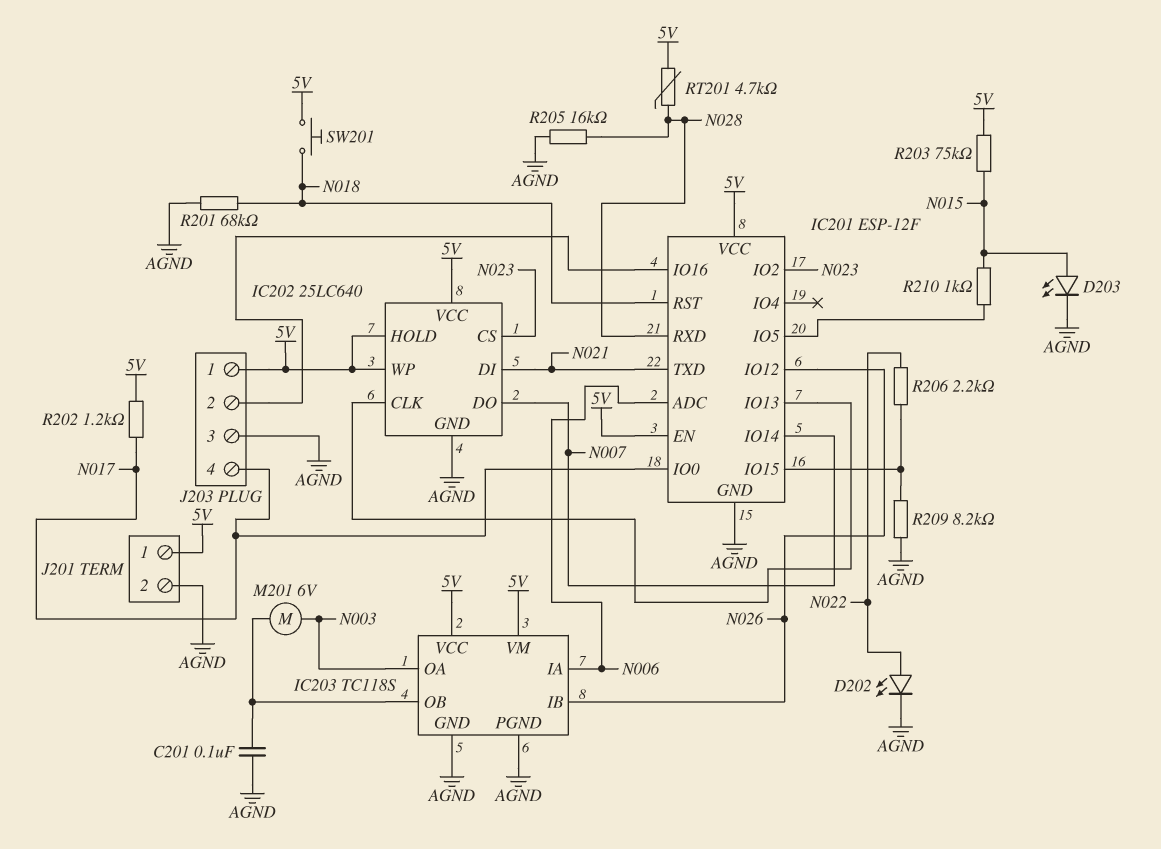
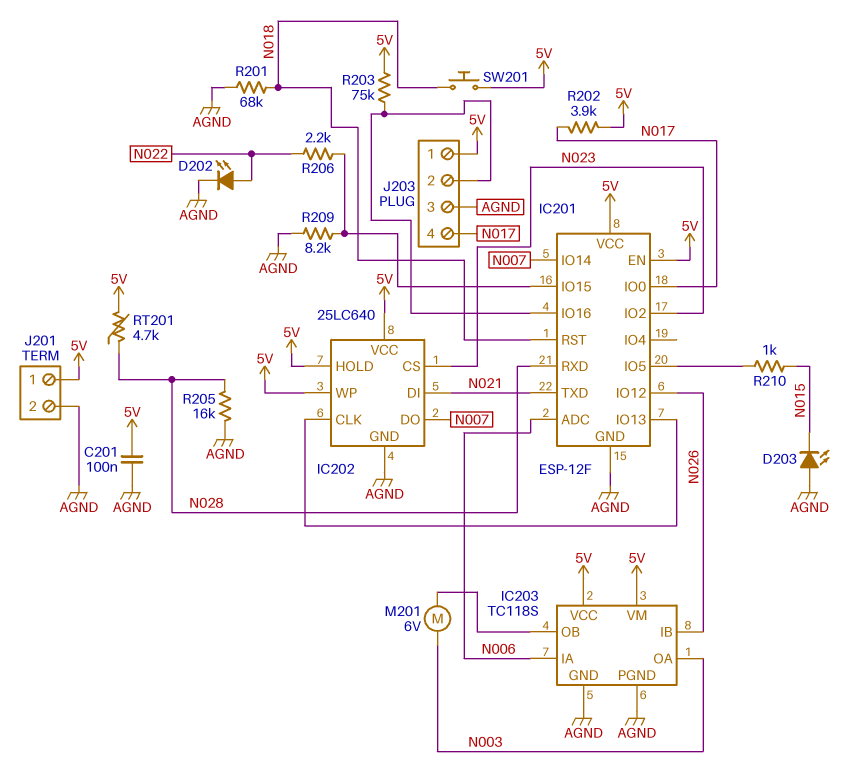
C201: 100nF (AGND, IC203/OB) -> 100nF (5V, AGND)
D203: LED (A N015, K AGND) -> LED (A AGND, K N015)
R202: 1.2k (5V, N017) -> 3.9k (5V, N017)
R203: 75k (5V, N015) -> 75k (5V, IC201/IO16)

